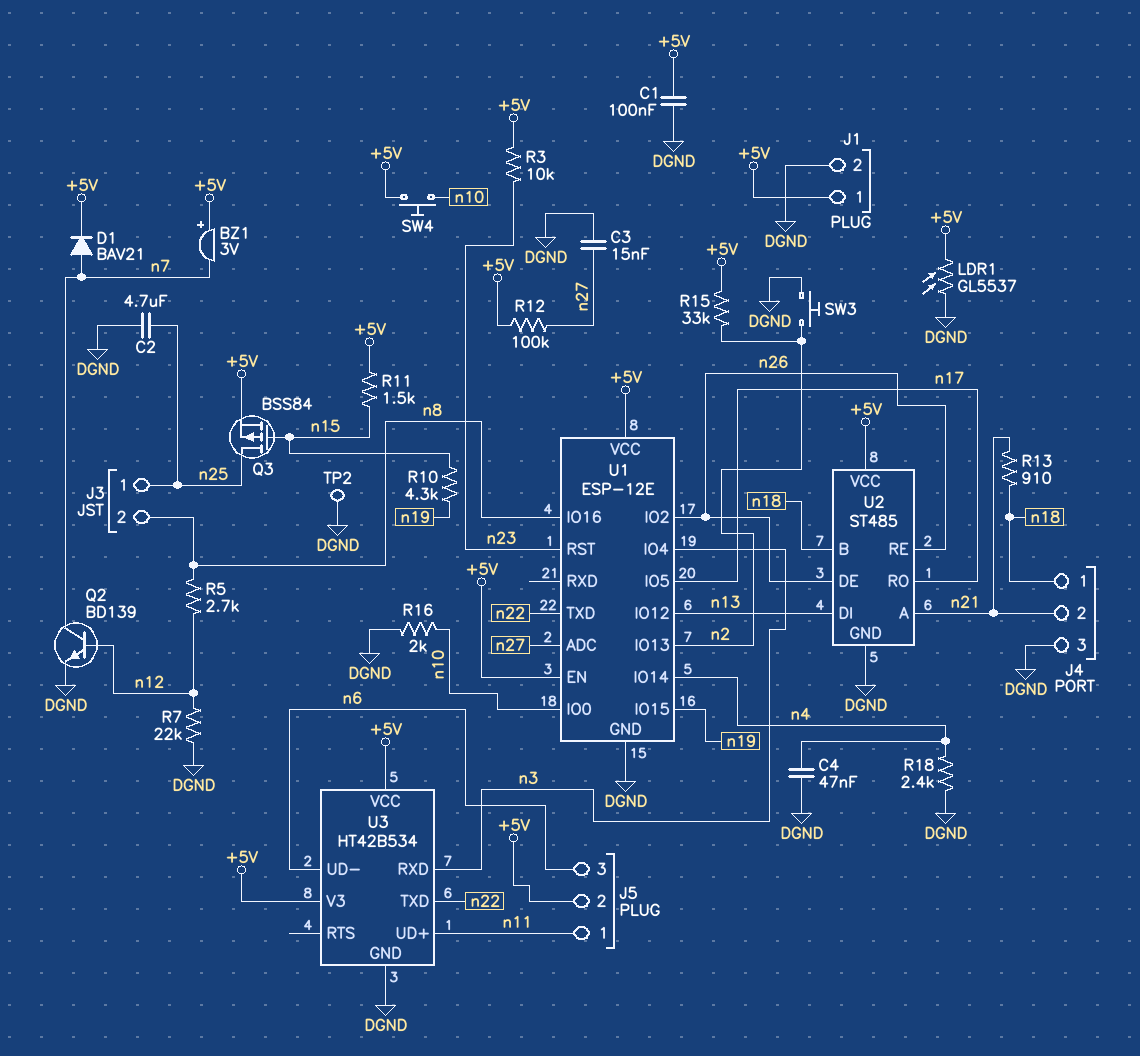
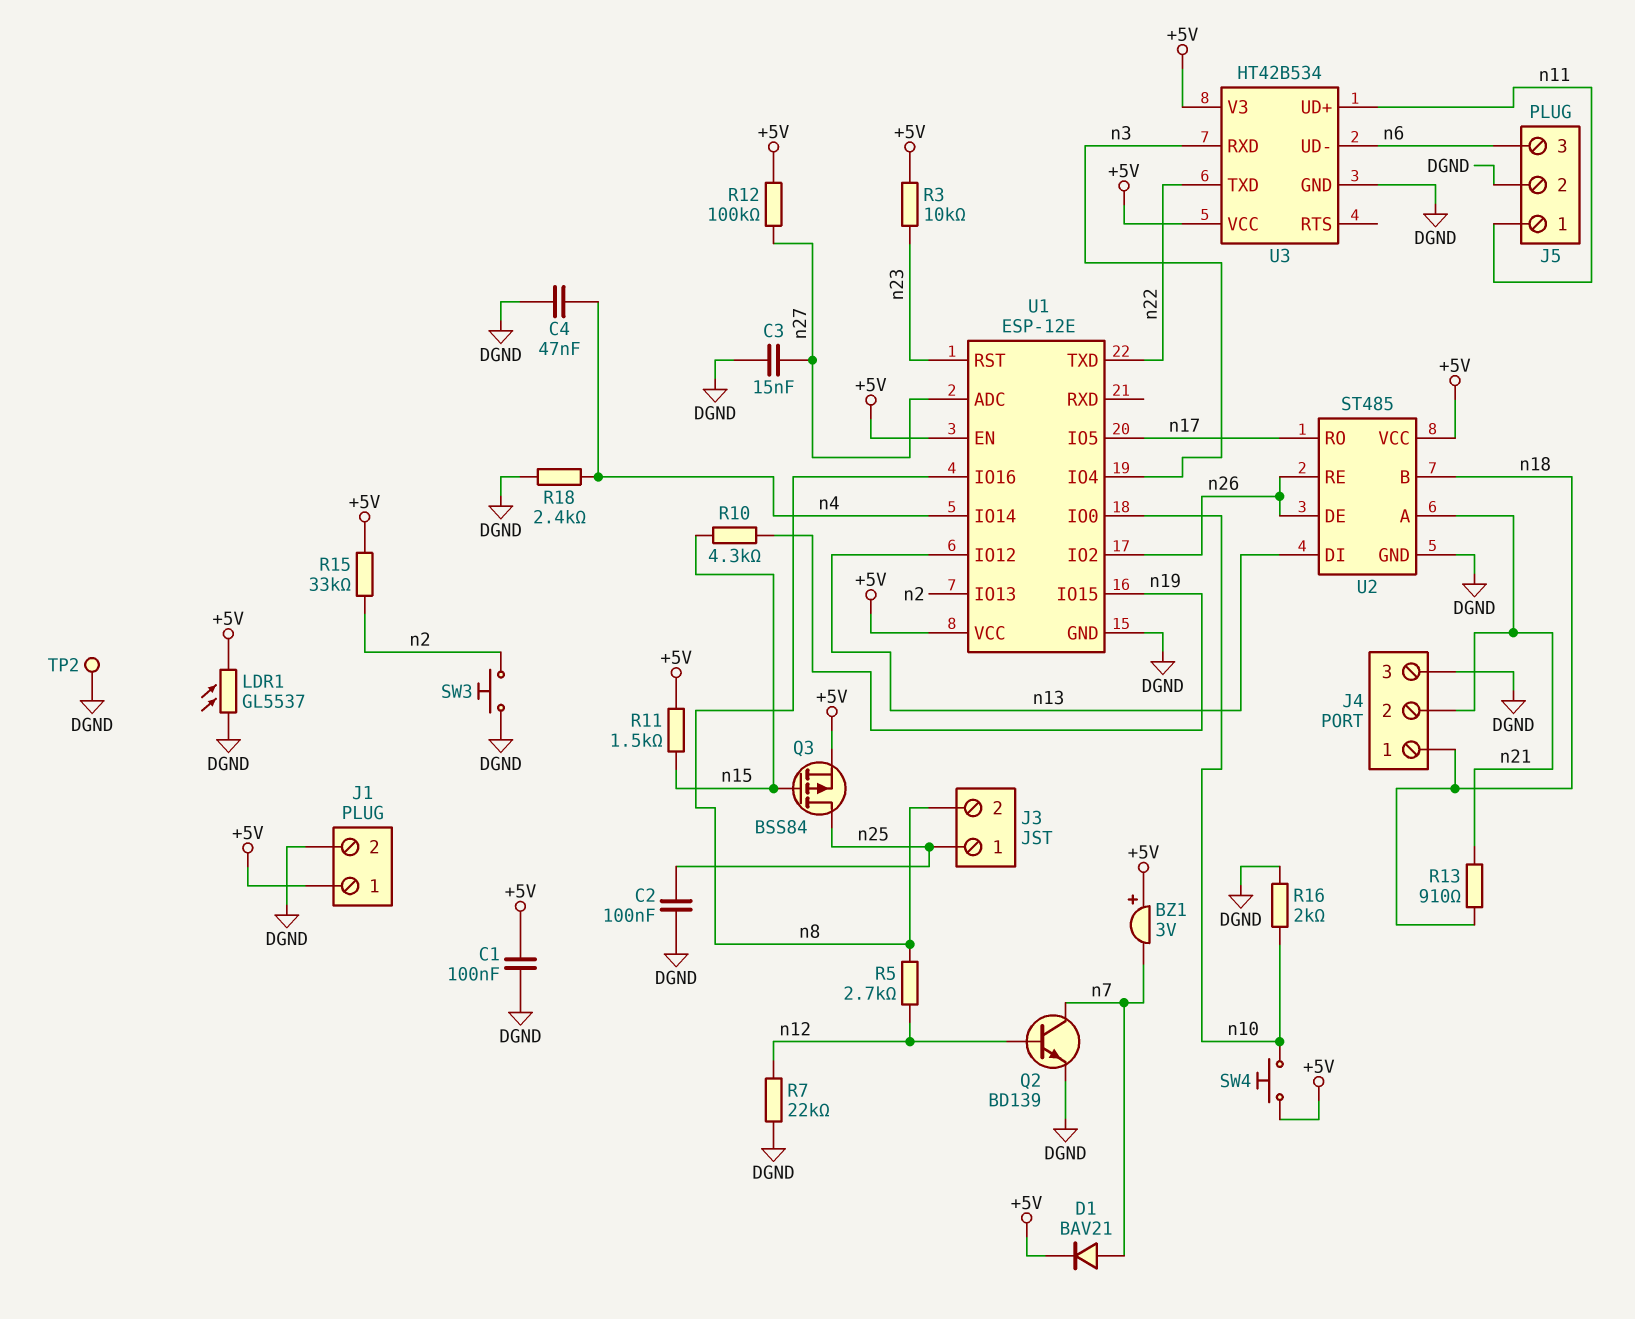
C2: 4.7uF (DGND, n25) -> 100nF (DGND, n25)
J5 pin 2: +5V -> DGND

